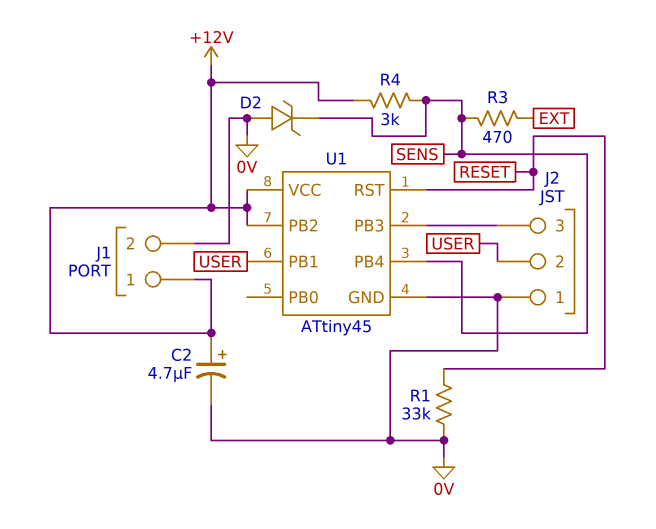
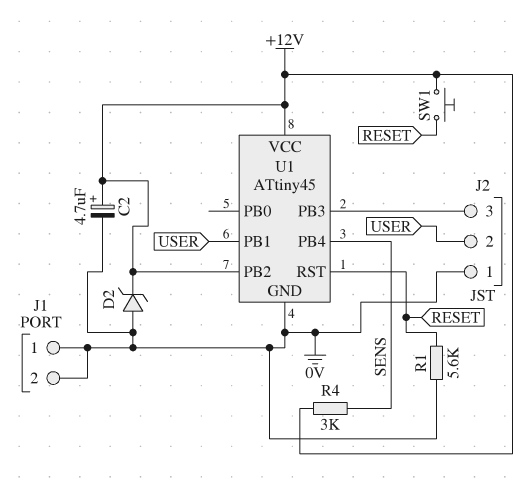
D2: zener (A 0V, K SENS) -> zener (A 0V, K +12V)
J1 pin 1: +12V -> 0V
R1: 33k (0V, RESET) -> 5.6k (0V, RESET)
R3: 470 (EXT, SENS) -> none
SW1: none -> button (+12V, RESET)

